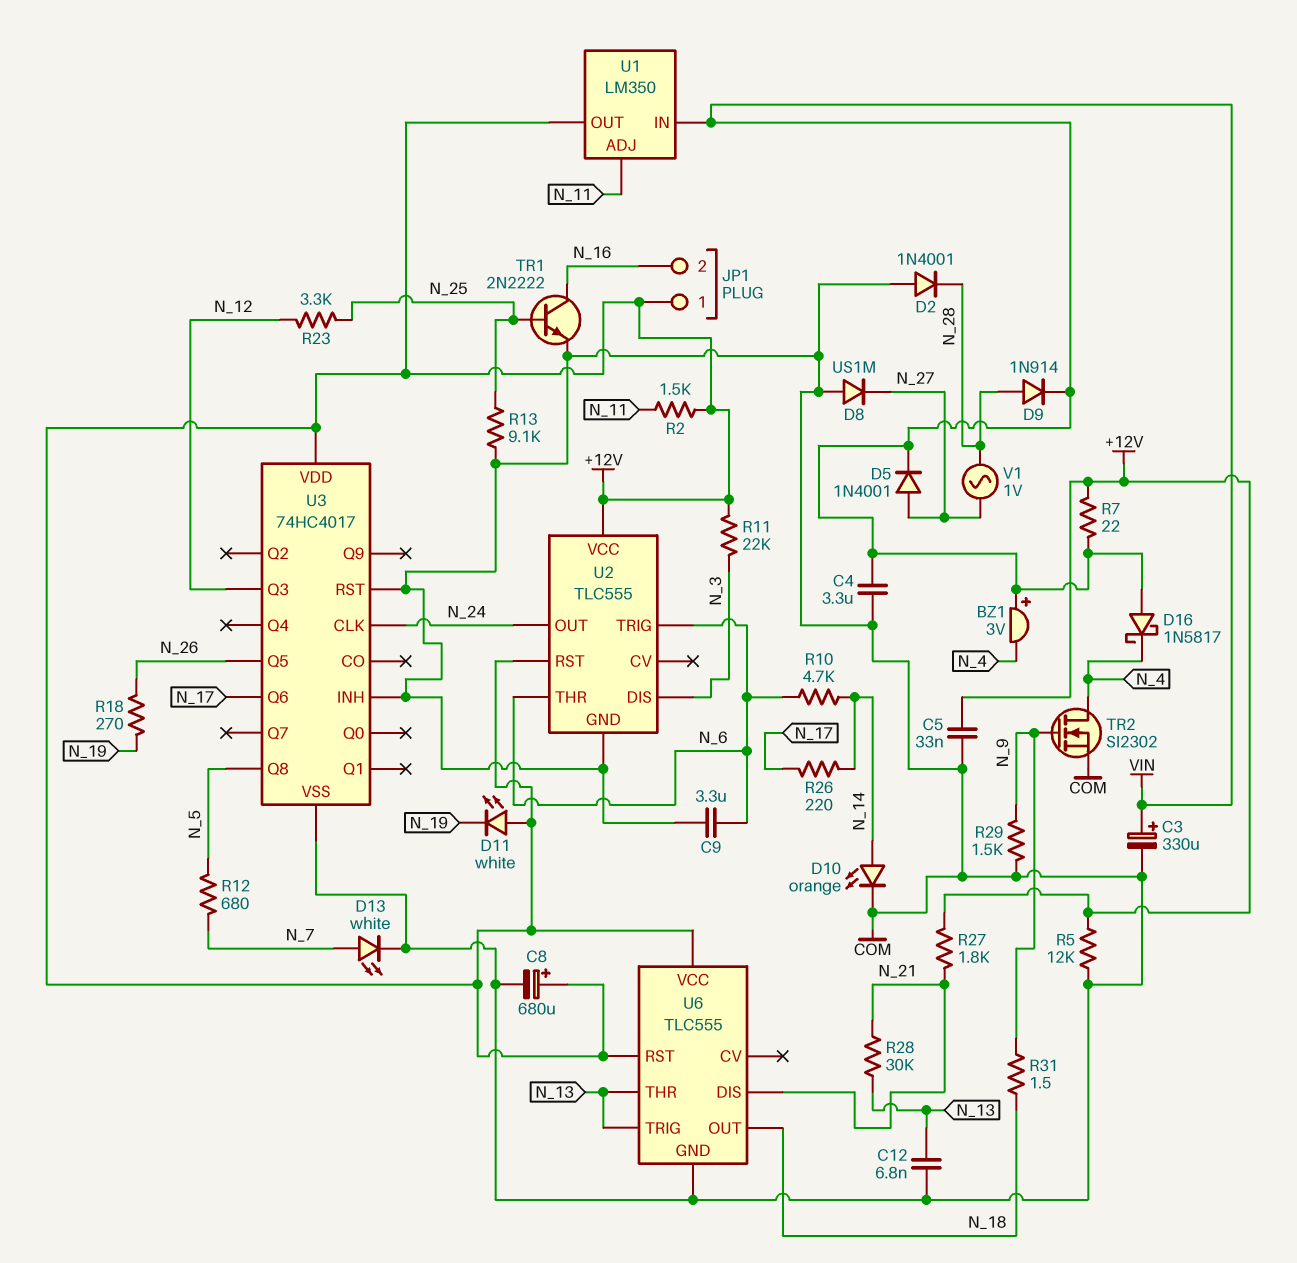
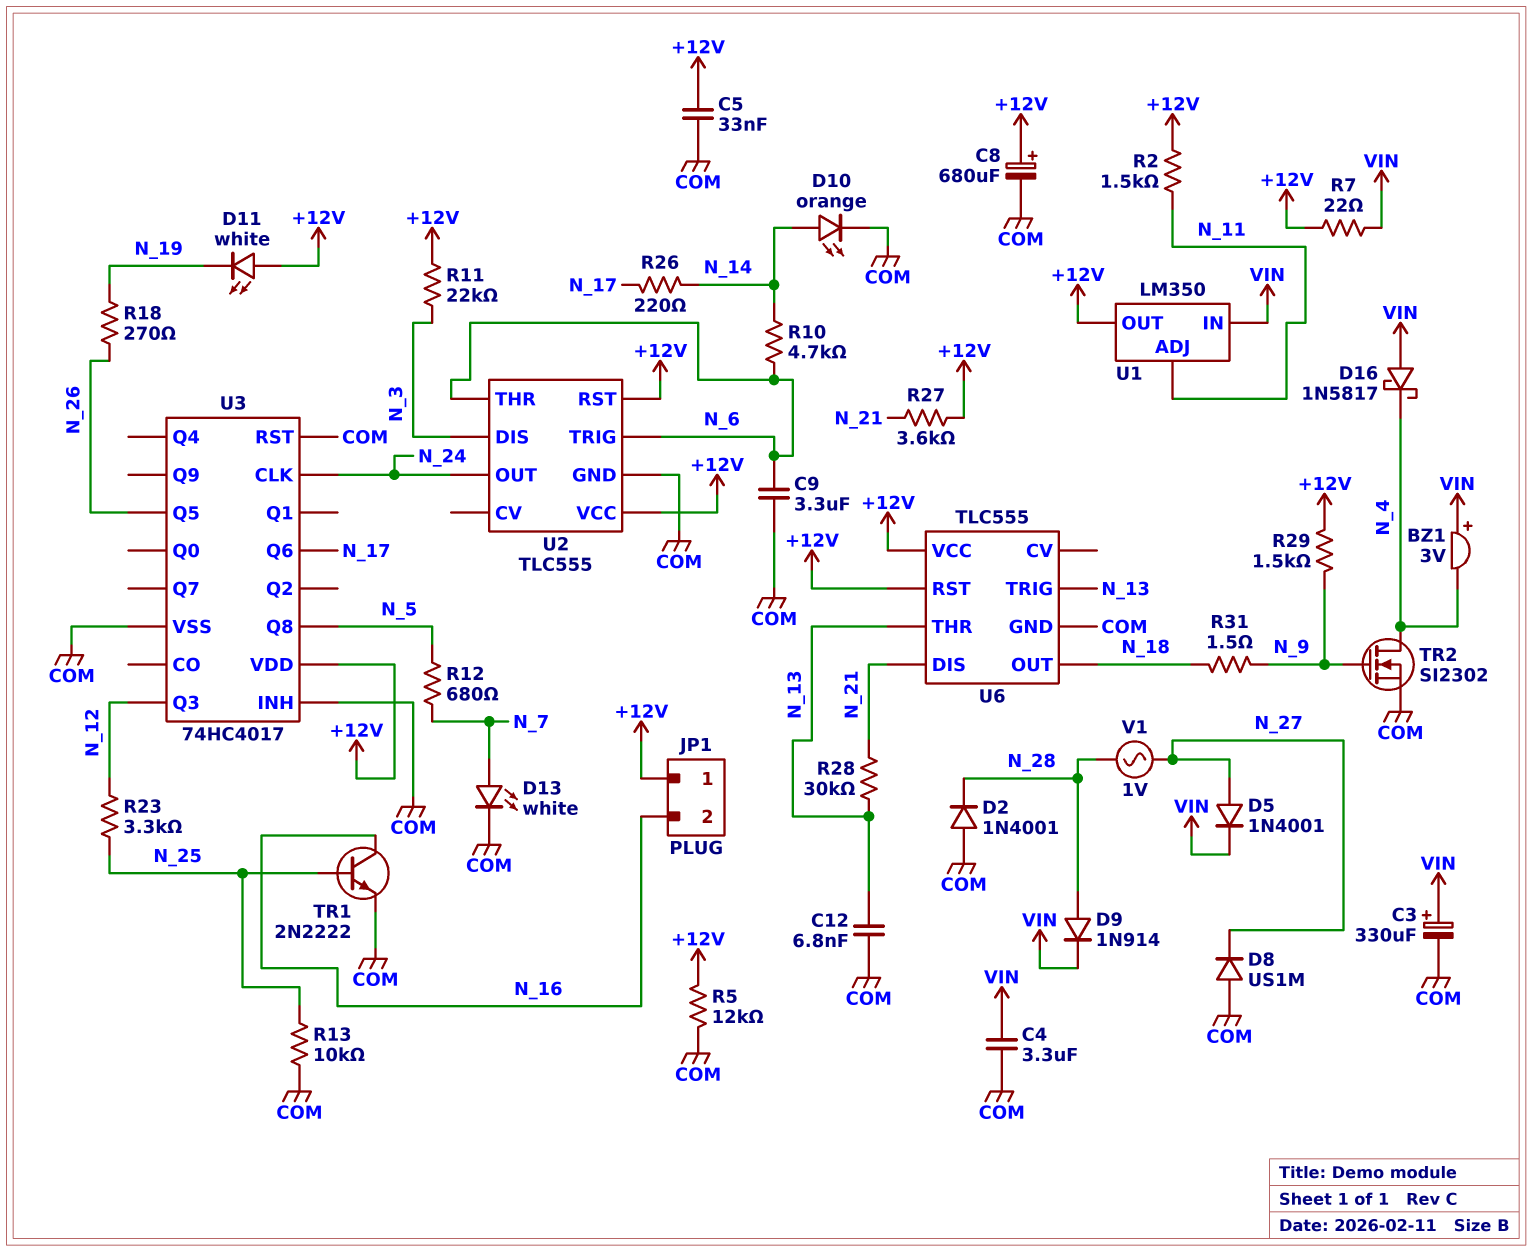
R13: 9.1k (COM, N_25) -> 10k (COM, N_25)
R27: 1.8k (+12V, N_21) -> 3.6k (+12V, N_21)
R29: 1.5k (COM, N_9) -> 1.5k (+12V, N_9)

